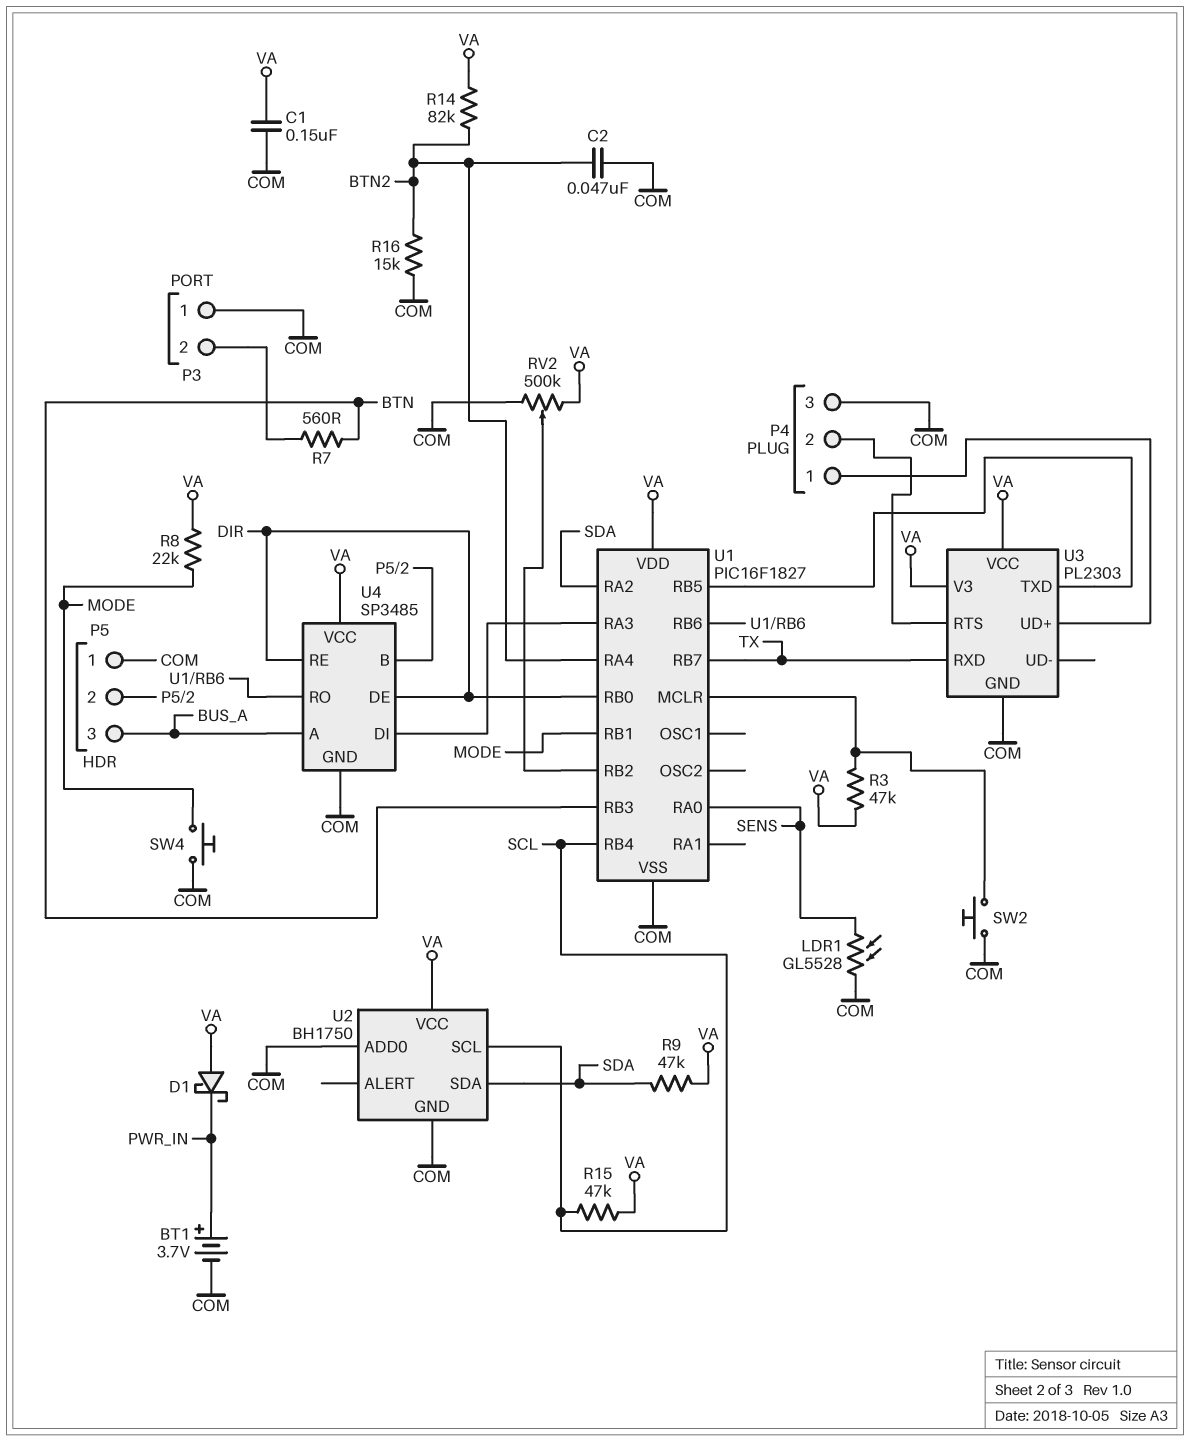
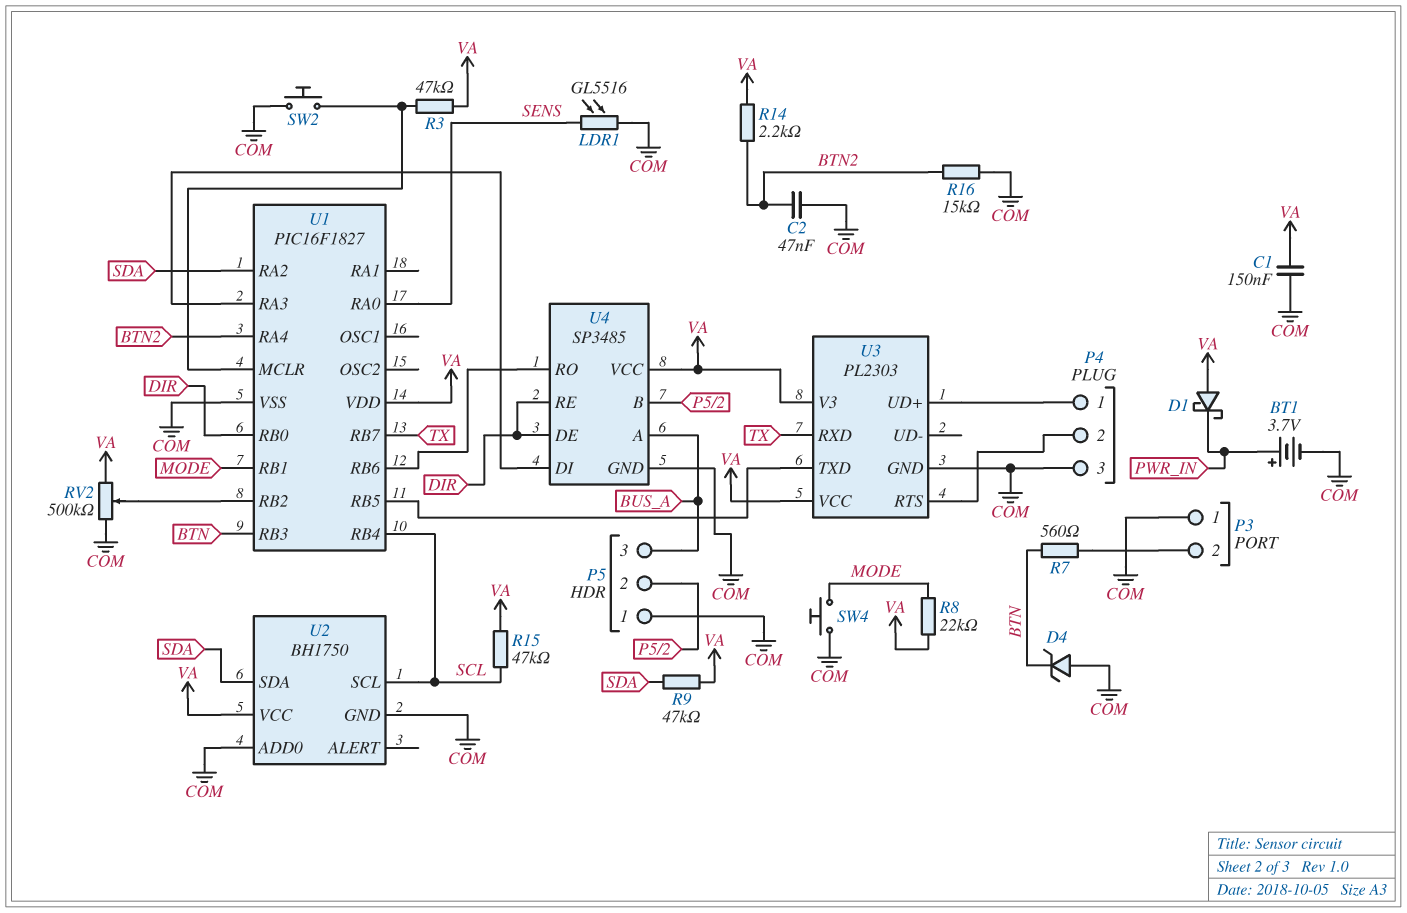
D4: none -> zener (A COM, K BTN)
LDR1: GL5528 (COM, SENS) -> GL5516 (COM, SENS)
R14: 82k (BTN2, VA) -> 2.2k (BTN2, VA)

